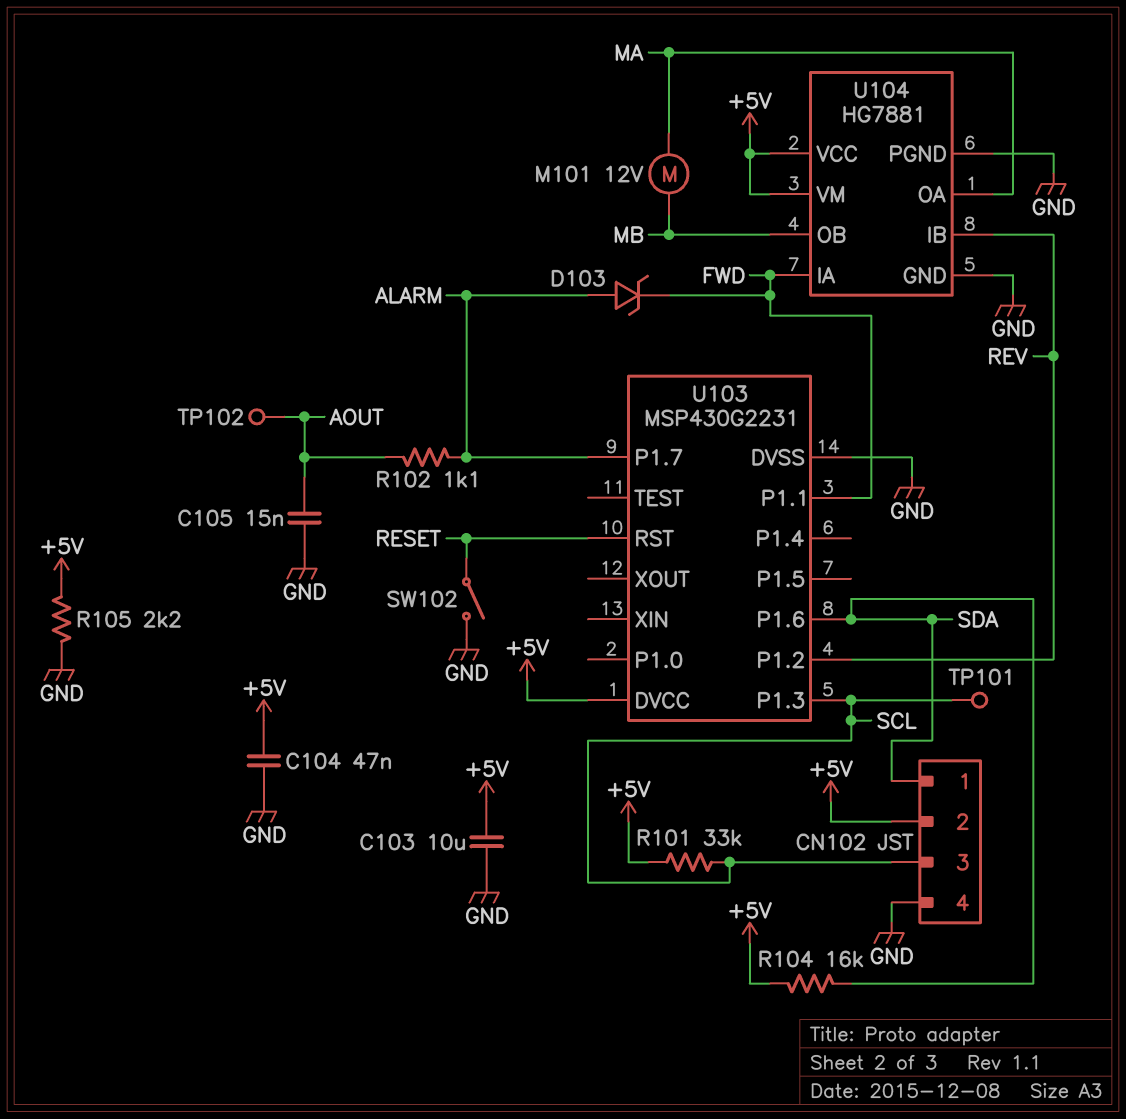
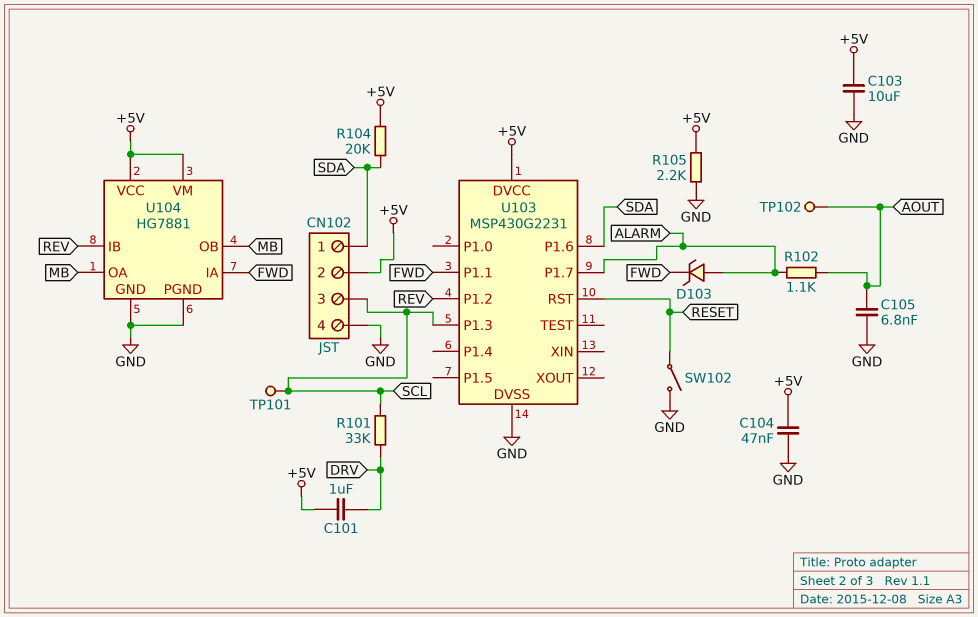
C101: none -> 1uF (+5V, DRV)
C105: 15nF (AOUT, GND) -> 6.8nF (AOUT, GND)
M101: motor 12V (MA, MB) -> none
R101: 33k (+5V, SCL) -> 33k (DRV, SCL)
R104: 16k (+5V, SDA) -> 20k (+5V, SDA)
U104 pin OA: MA -> MB

